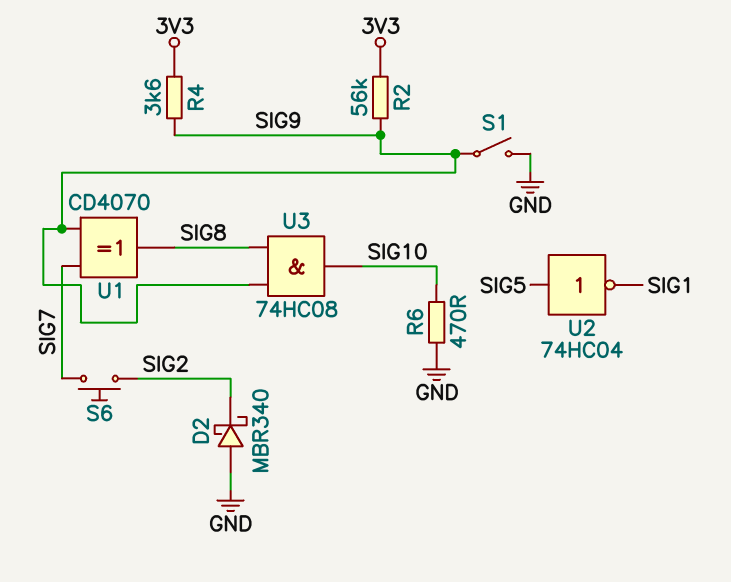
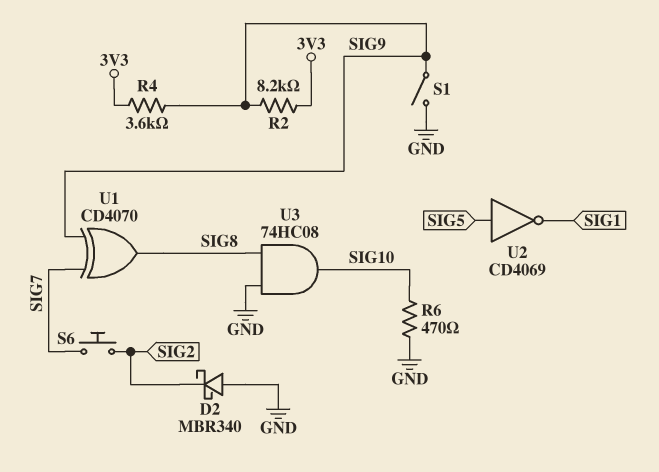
R2: 56k (3V3, SIG9) -> 8.2k (3V3, SIG9)
U2: NOT 74HC04 (in SIG5, out SIG1) -> NOT CD4069 (in SIG5, out SIG1)
U3: AND 74HC08 (in SIG8, in SIG9, out SIG10) -> AND 74HC08 (in GND, in SIG8, out SIG10)

